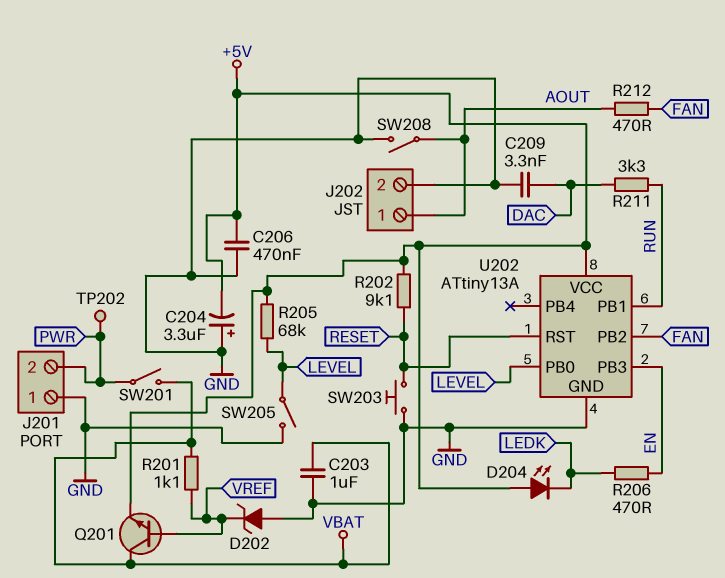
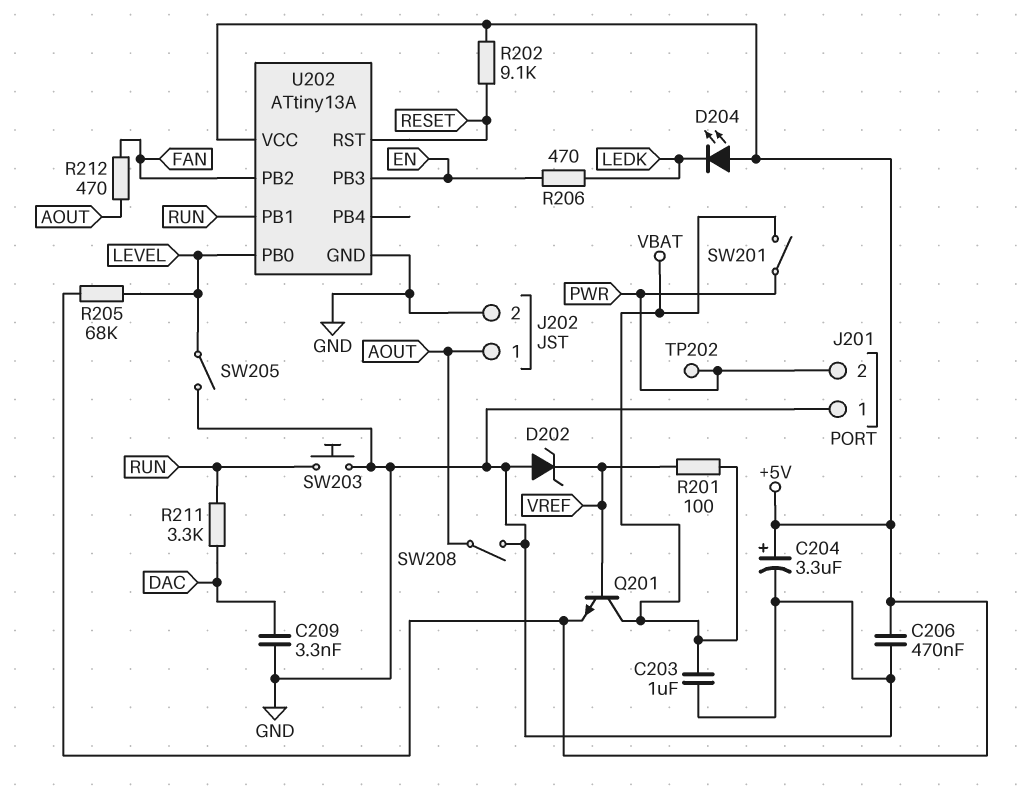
C204: 3.3uF (plus GND, minus +5V) -> 3.3uF (plus +5V, minus GND)
R201: 1.1k (VBAT, VREF) -> 100 (VBAT, VREF)
SW203: button (GND, RESET) -> button (GND, RUN)

